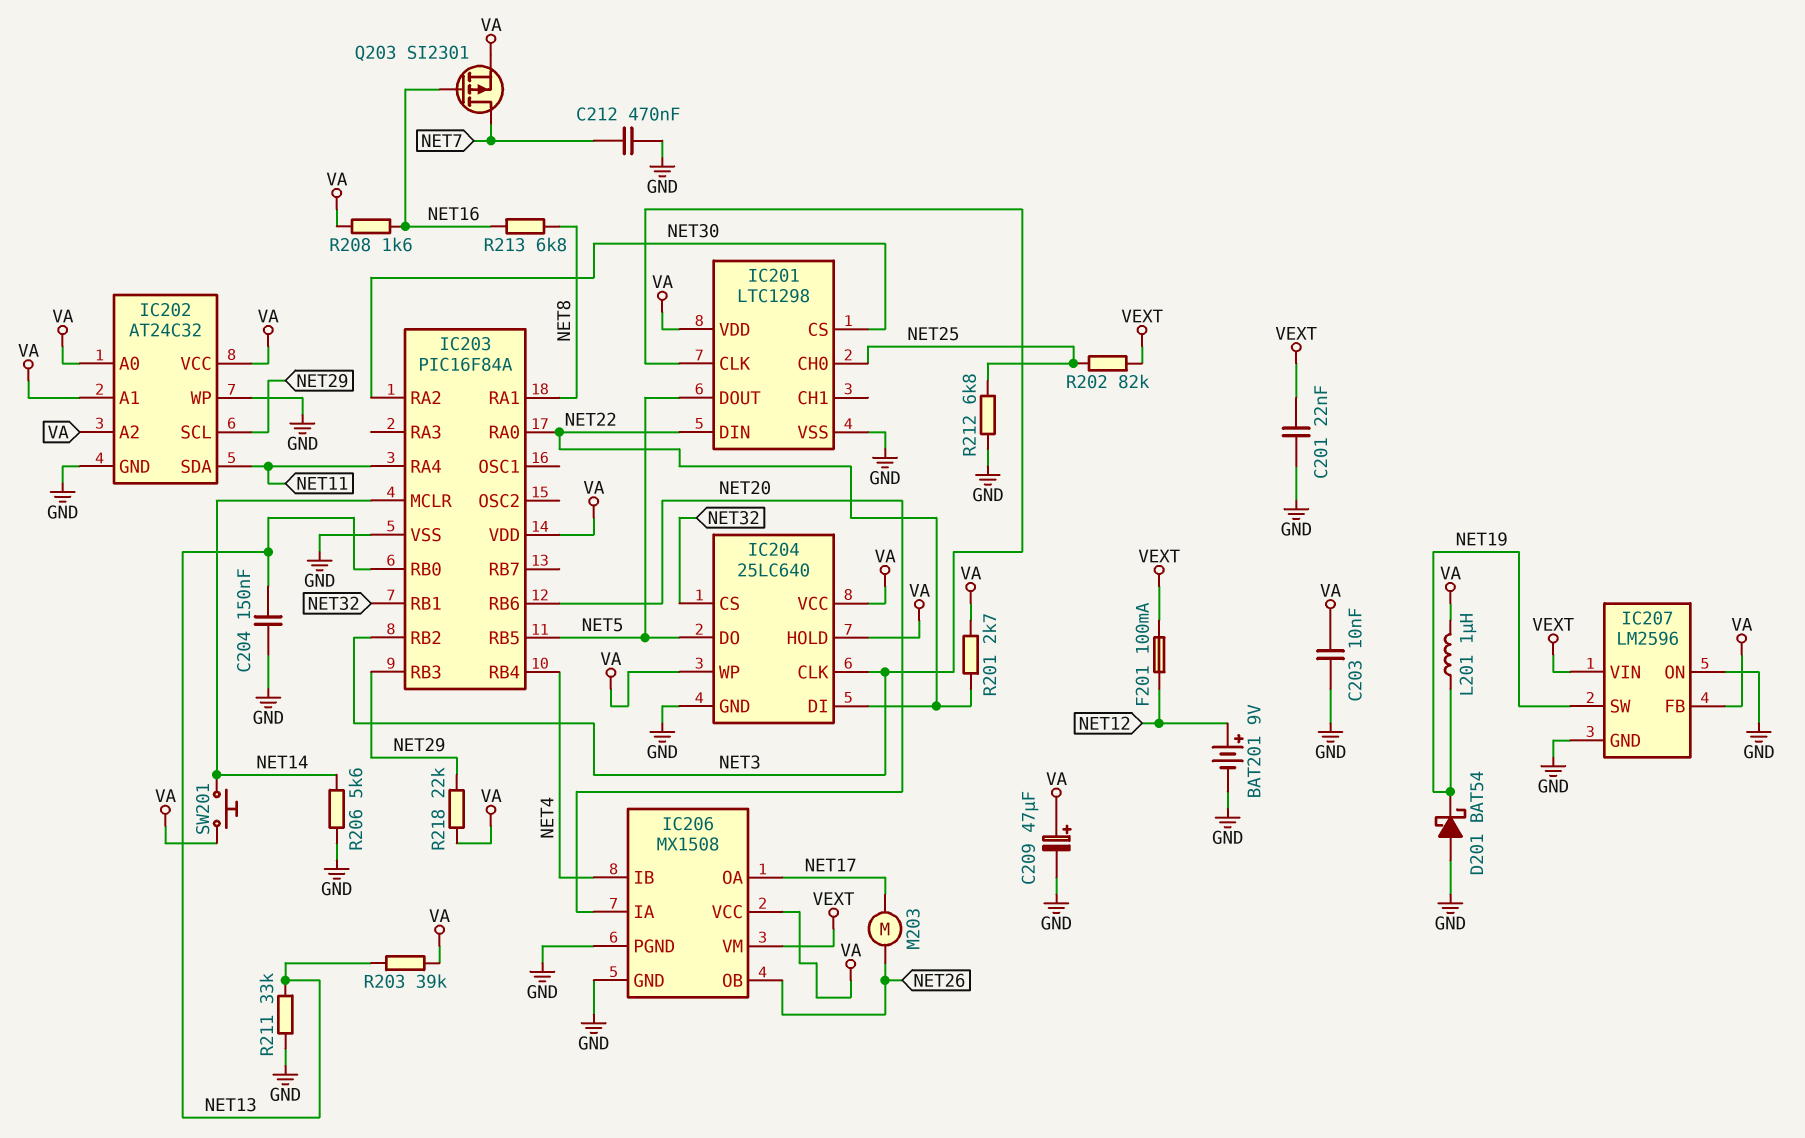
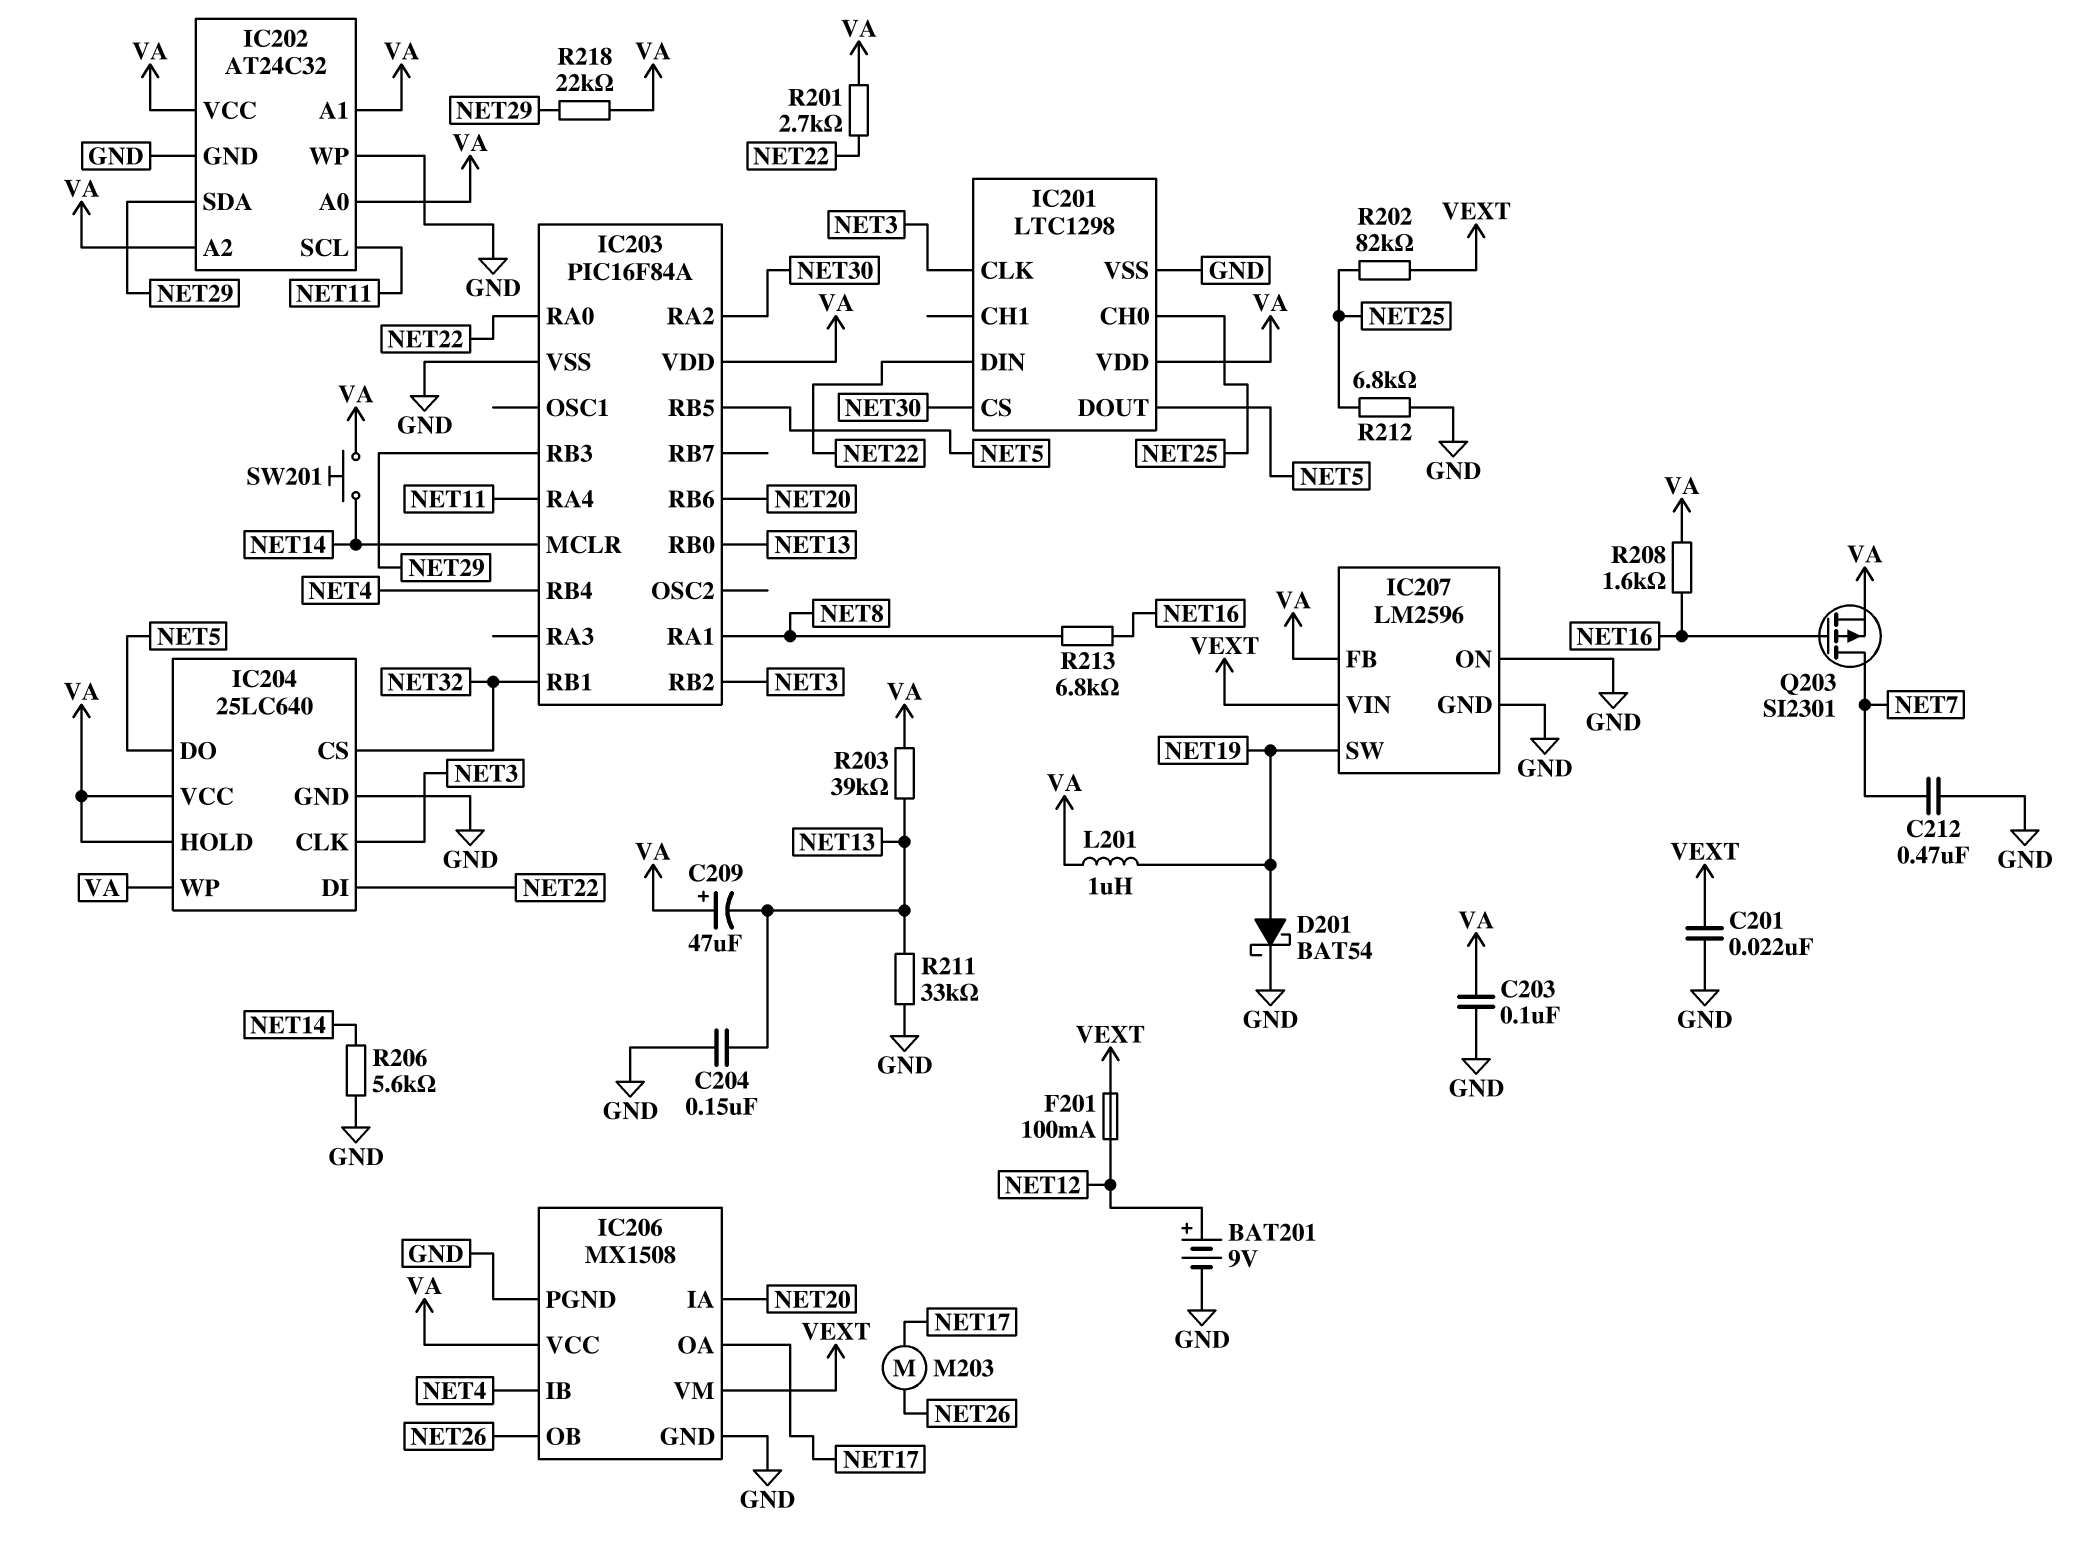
C203: 10nF (GND, VA) -> 100nF (GND, VA)
C209: 47uF (plus VA, minus GND) -> 47uF (plus VA, minus NET13)
D201: schottky BAT54 (A GND, K NET19) -> schottky BAT54 (A NET19, K GND)
IC202 pin SCL: NET29 -> NET11
IC202 pin SDA: NET11 -> NET29

